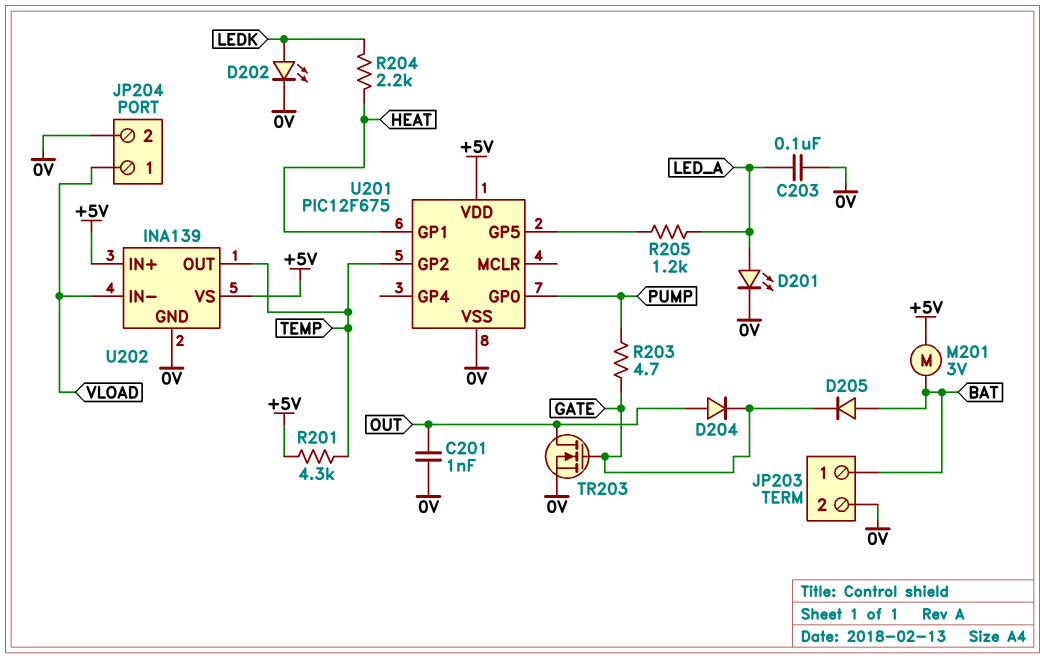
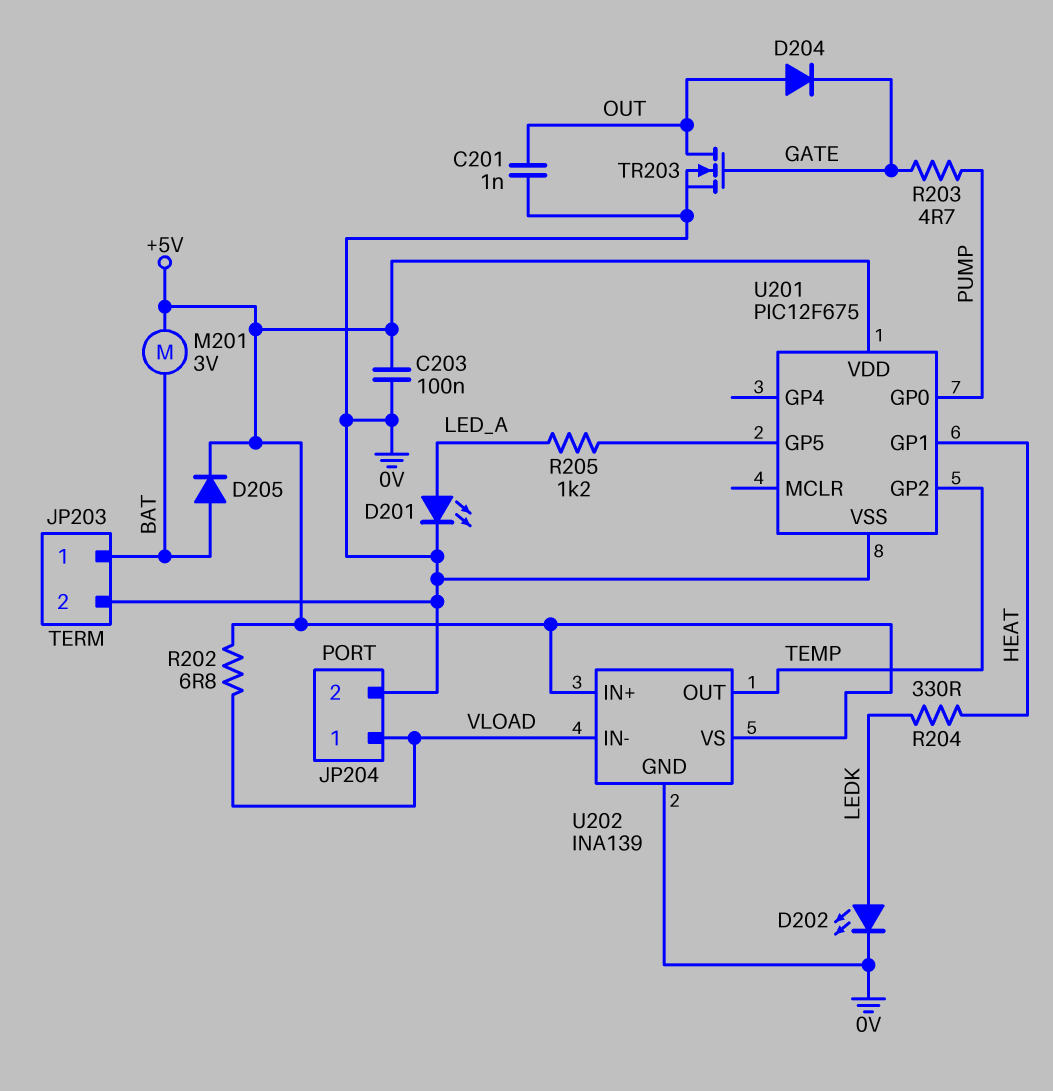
C203: 100nF (0V, LED_A) -> 100nF (+5V, 0V)
D205: diode (A BAT, K GATE) -> diode (A BAT, K +5V)
R201: 4.3k (+5V, TEMP) -> none
R202: none -> 6.8 (+5V, VLOAD)
R204: 2.2k (HEAT, LEDK) -> 330 (HEAT, LEDK)

